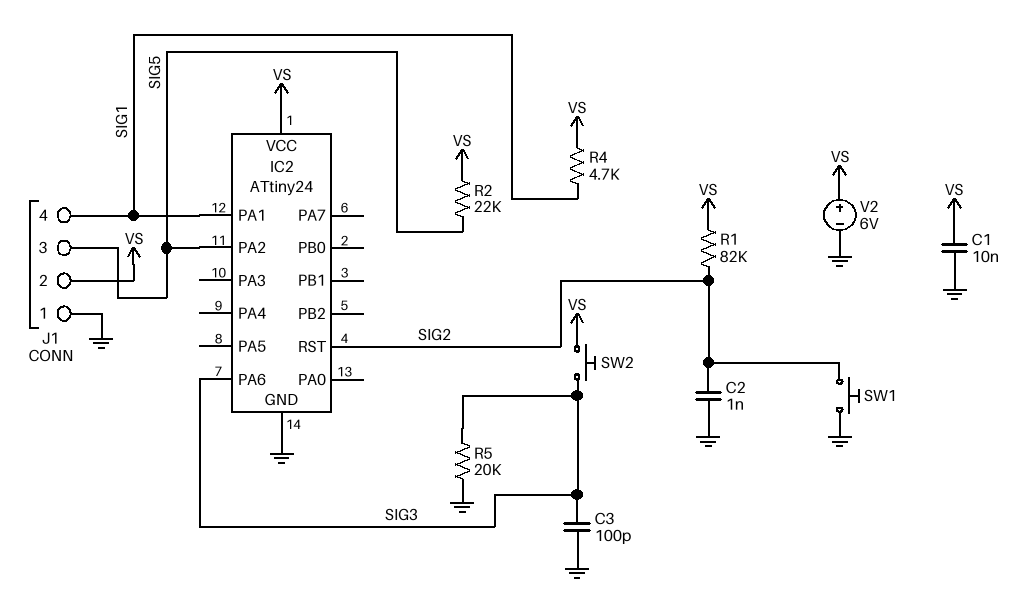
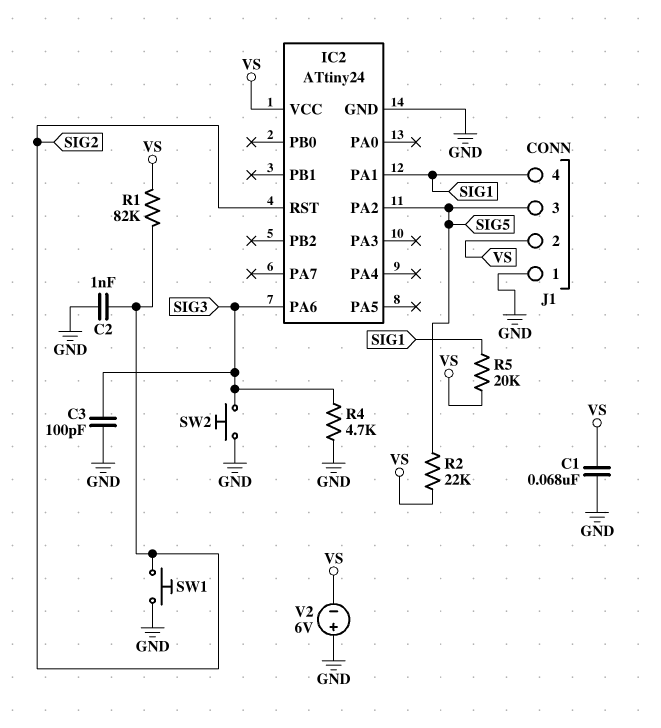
C1: 10nF (GND, VS) -> 68nF (GND, VS)
R4: 4.7k (SIG1, VS) -> 4.7k (GND, SIG3)
R5: 20k (GND, SIG3) -> 20k (SIG1, VS)
SW2: button (SIG3, VS) -> button (GND, SIG3)
V2: 6V (plus VS, minus GND) -> 6V (plus GND, minus VS)

